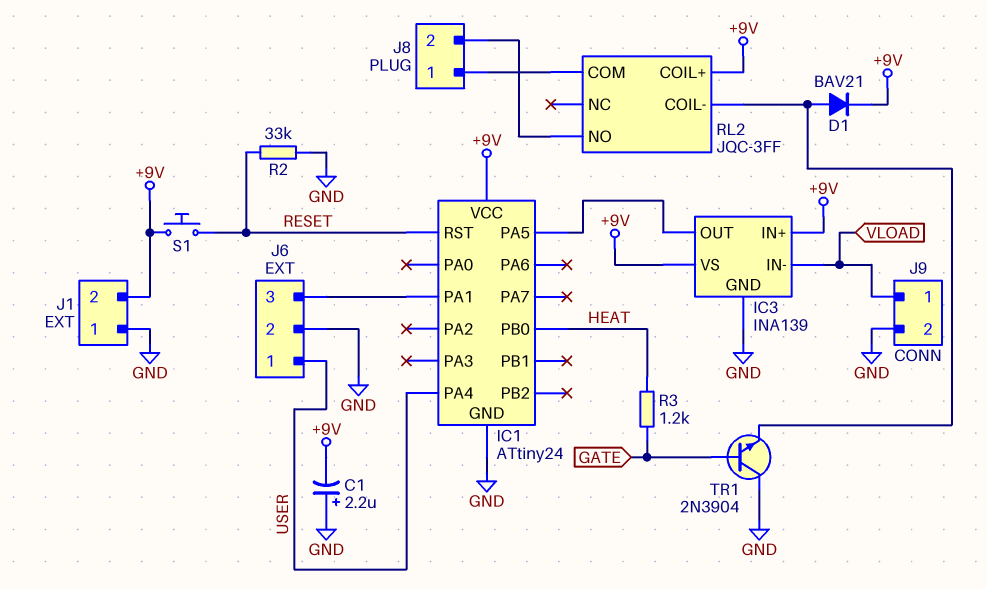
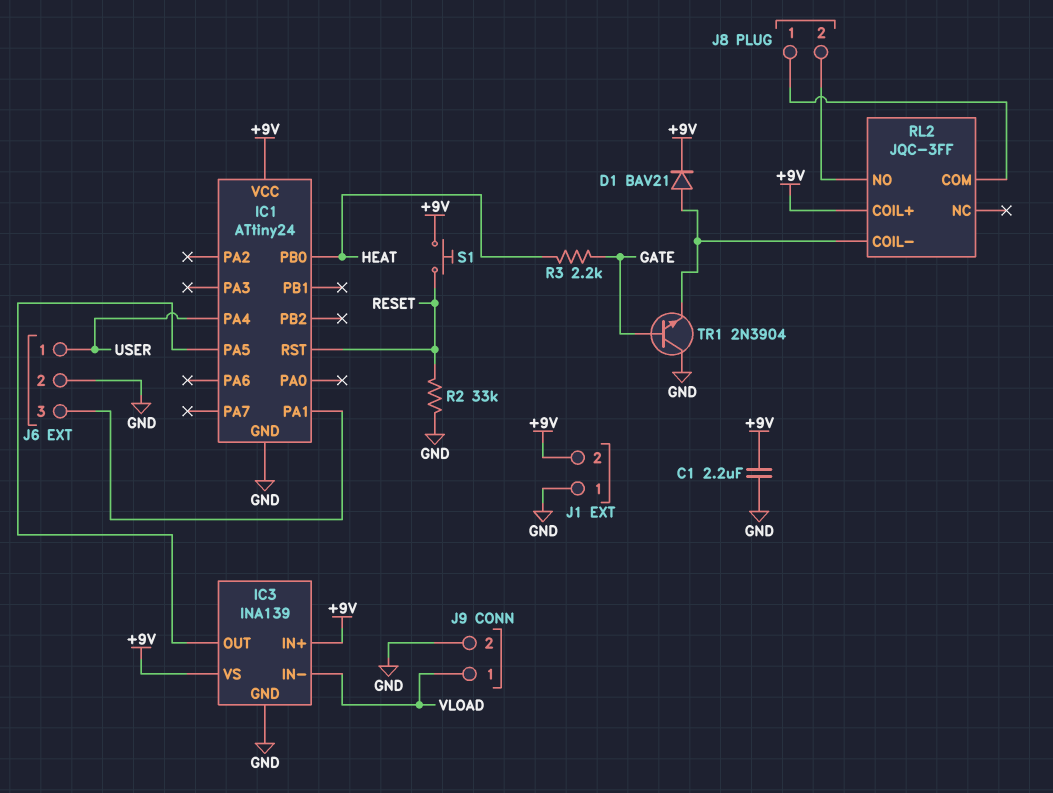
C1: 2.2uF (plus GND, minus +9V) -> 2.2uF (+9V, GND)
R3: 1.2k (GATE, HEAT) -> 2.2k (GATE, HEAT)

